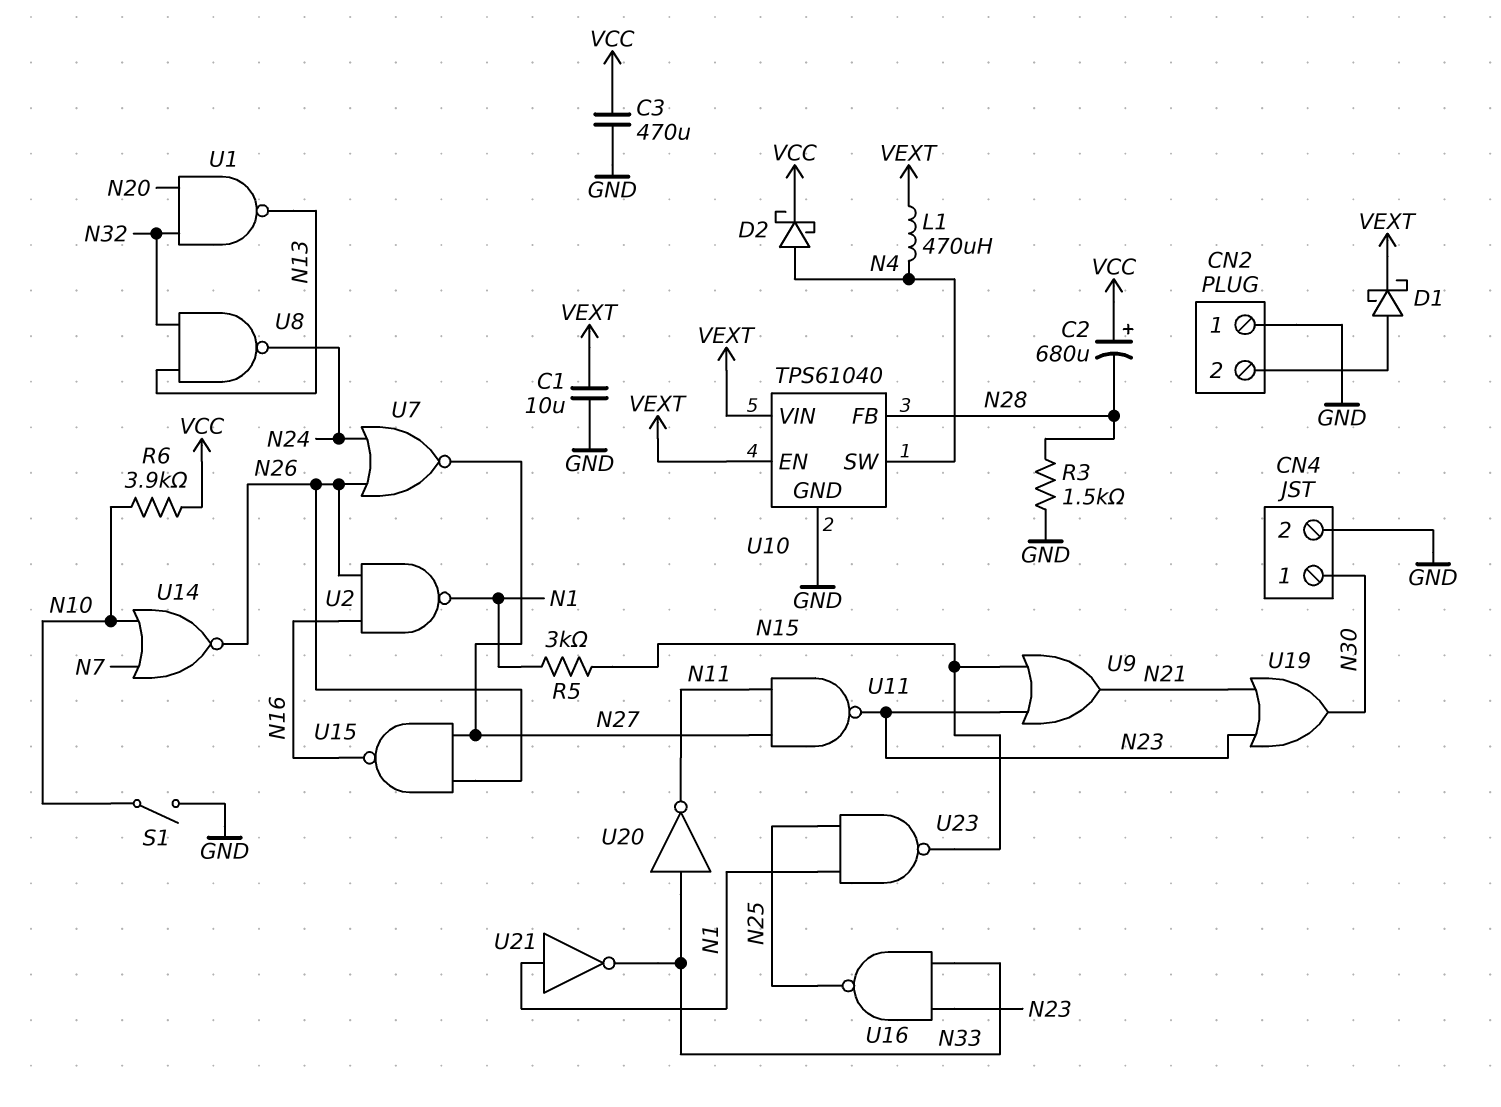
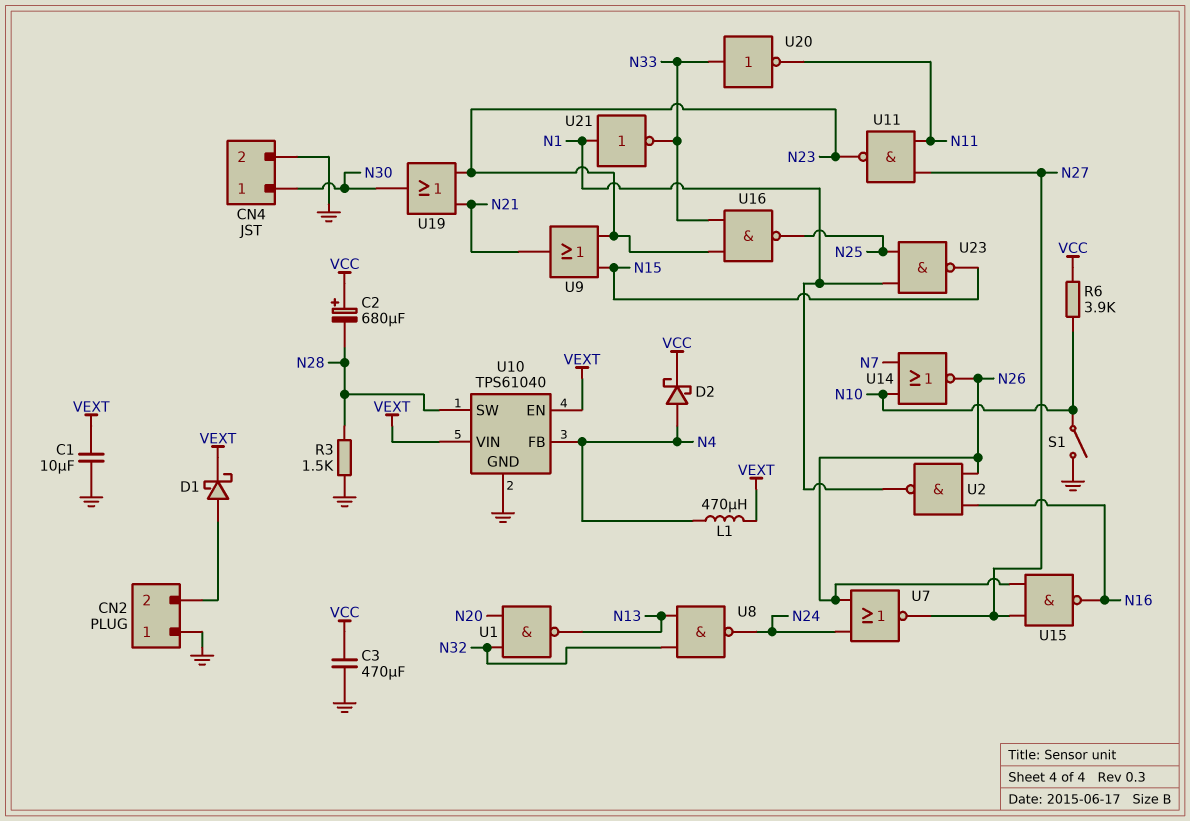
R5: 3k (N1, N15) -> none
U10 pin FB: N28 -> N4
U10 pin SW: N4 -> N28

